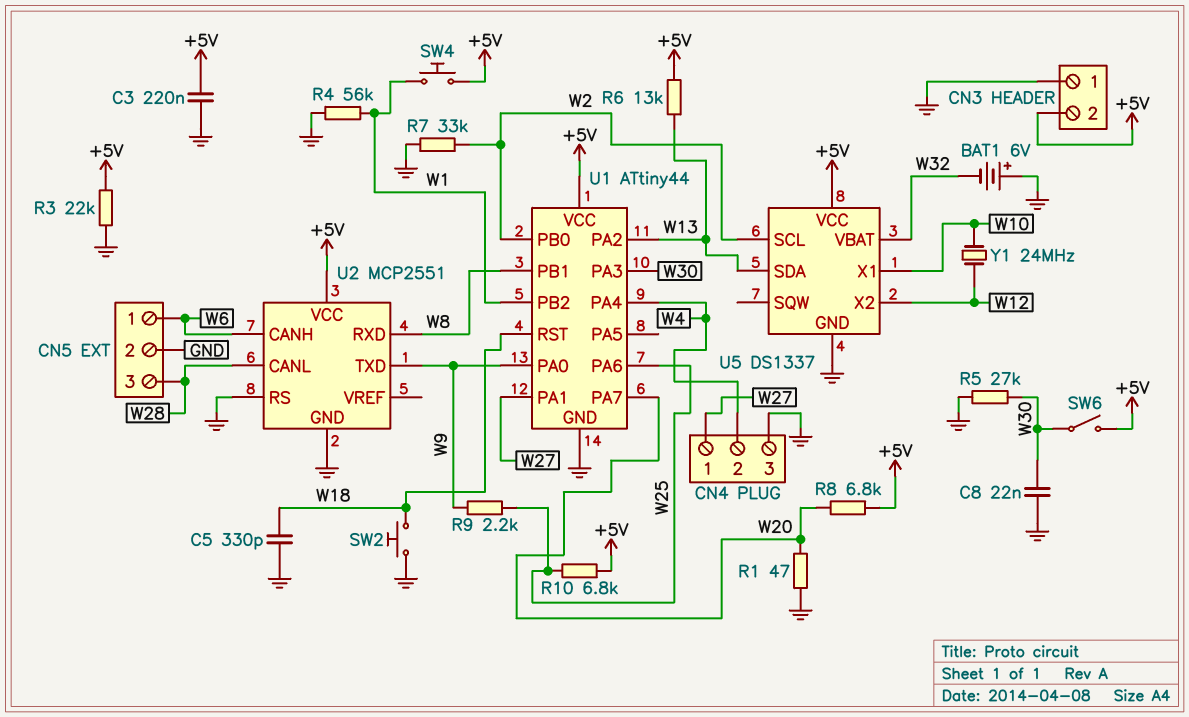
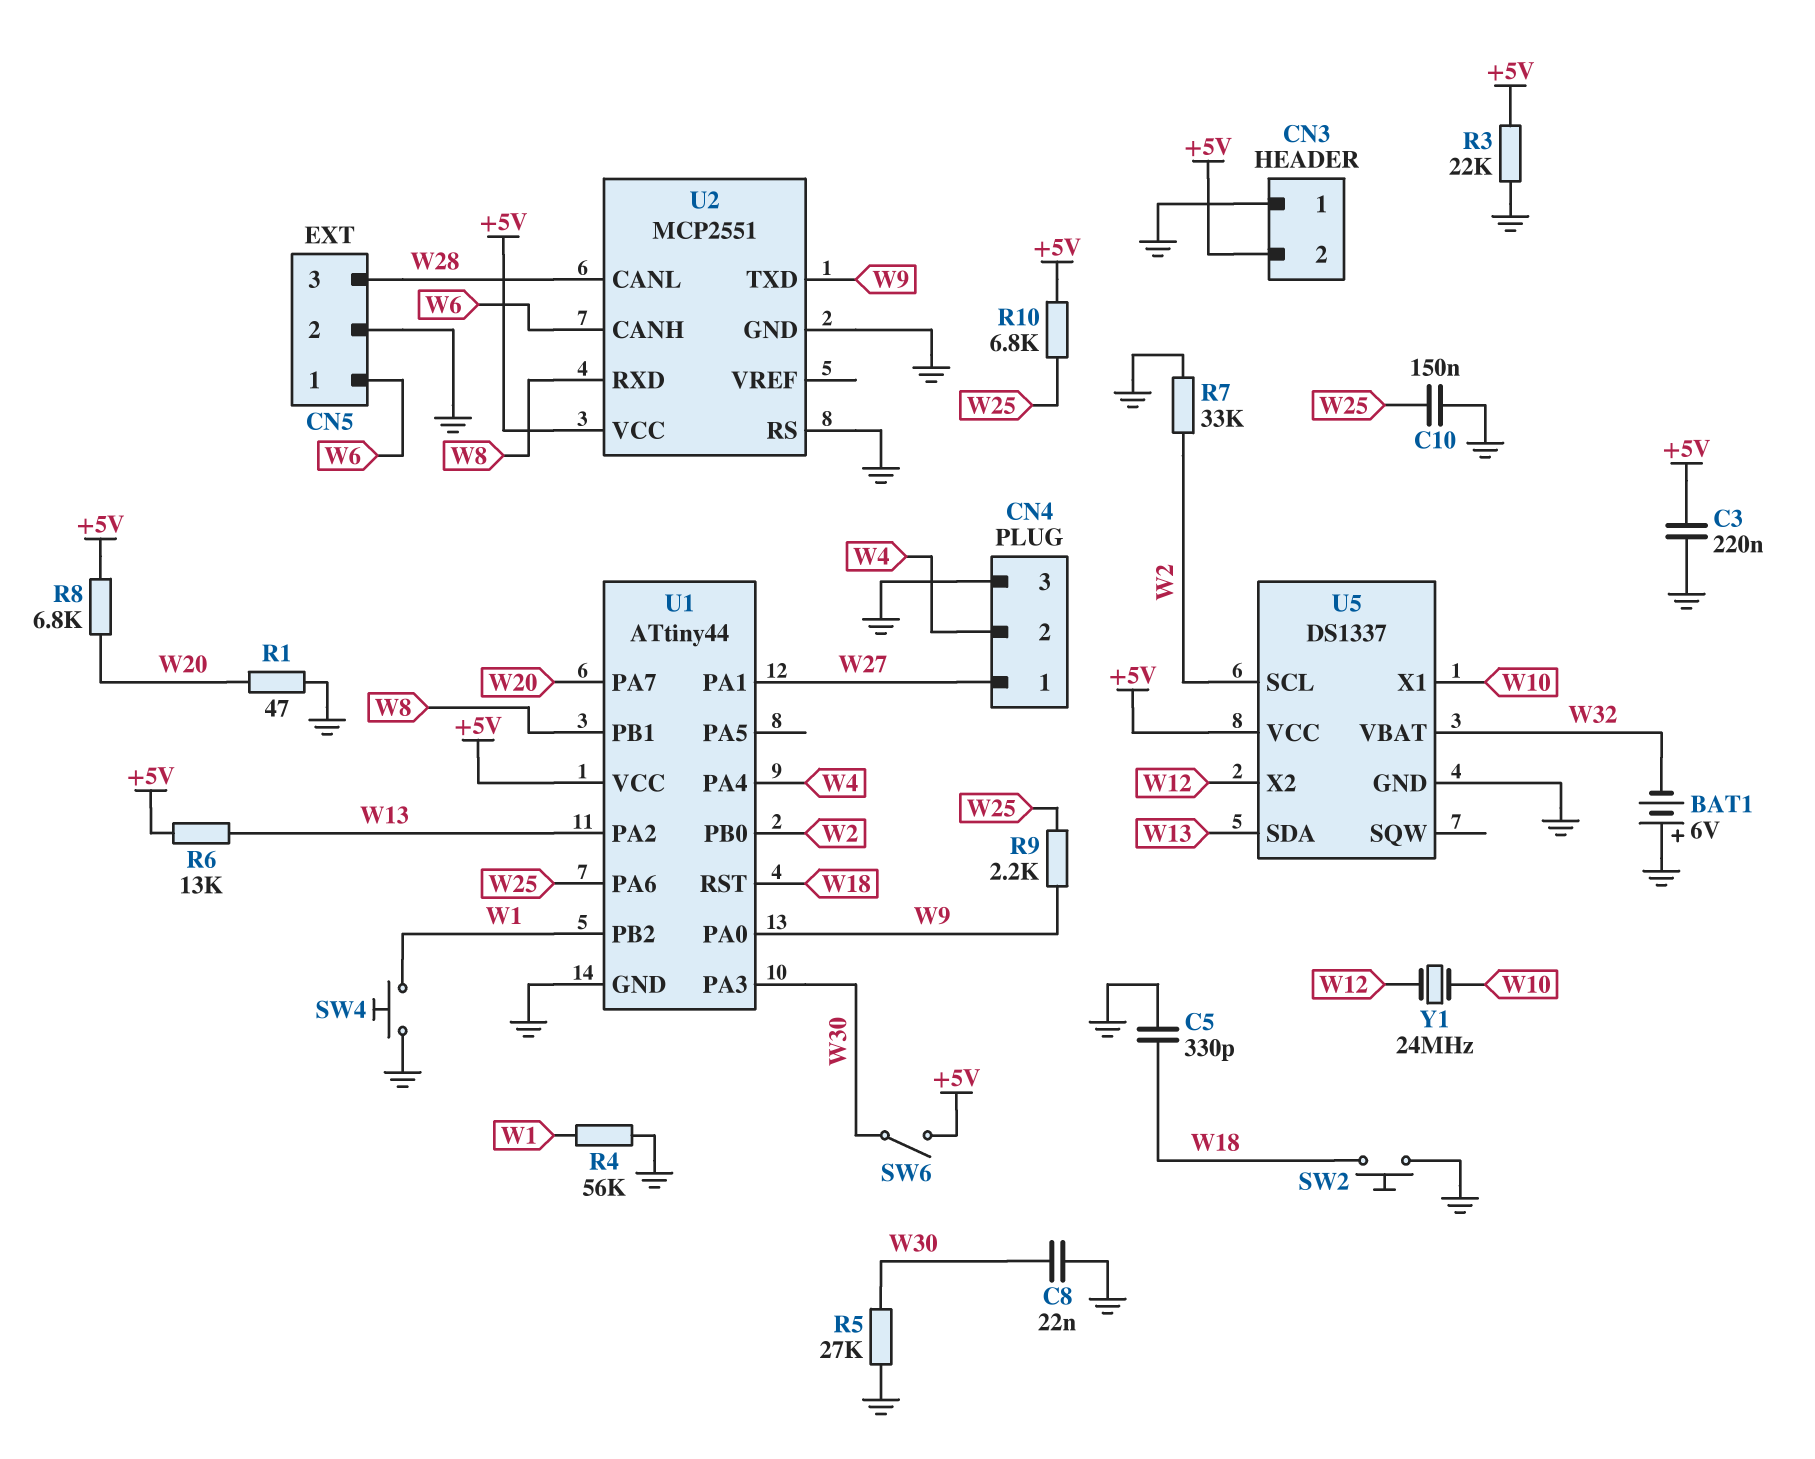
C10: none -> 150nF (GND, W25)
SW4: button (+5V, W1) -> button (GND, W1)

